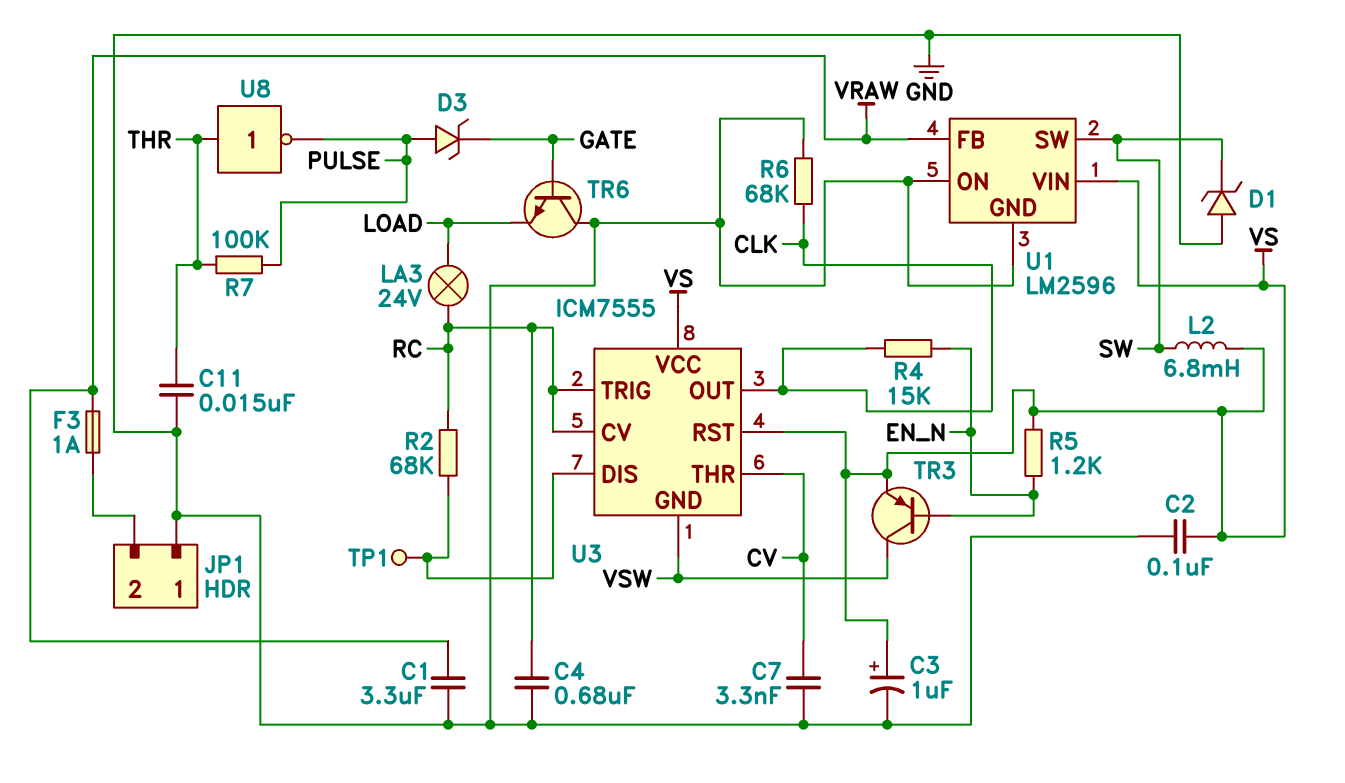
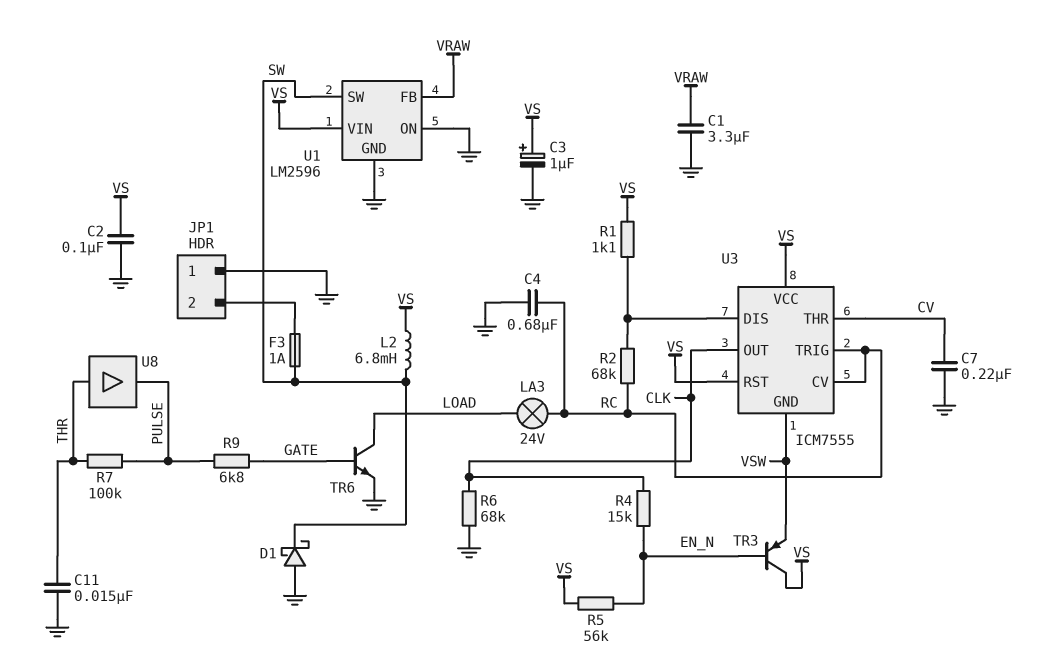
C7: 3.3nF (CV, GND) -> 220nF (CV, GND)
D1: zener (A GND, K SW) -> schottky (A GND, K SW)
D3: zener (A PULSE, K GATE) -> none
F3: 1A (JP1/2, VRAW) -> 1A (JP1/2, SW)
R1: none -> 1.1k (U3/DIS, VS)
R5: 1.2k (EN_N, VS) -> 56k (EN_N, VS)
R9: none -> 6.8k (GATE, PULSE)
TP1: test point (U3/DIS) -> none
TR3: PNP (B EN_N, C VSW, E VS) -> PNP (B EN_N, C VS, E VSW)
TR6: NPN (B GATE, C GND, E LOAD) -> NPN (B GATE, C LOAD, E GND)
U8: NOT (in THR, out PULSE) -> buffer (in THR, out PULSE)

